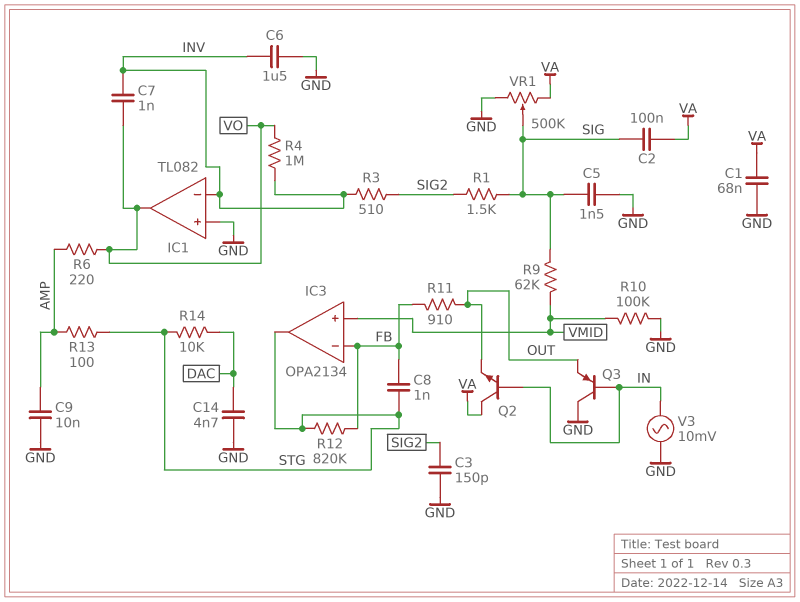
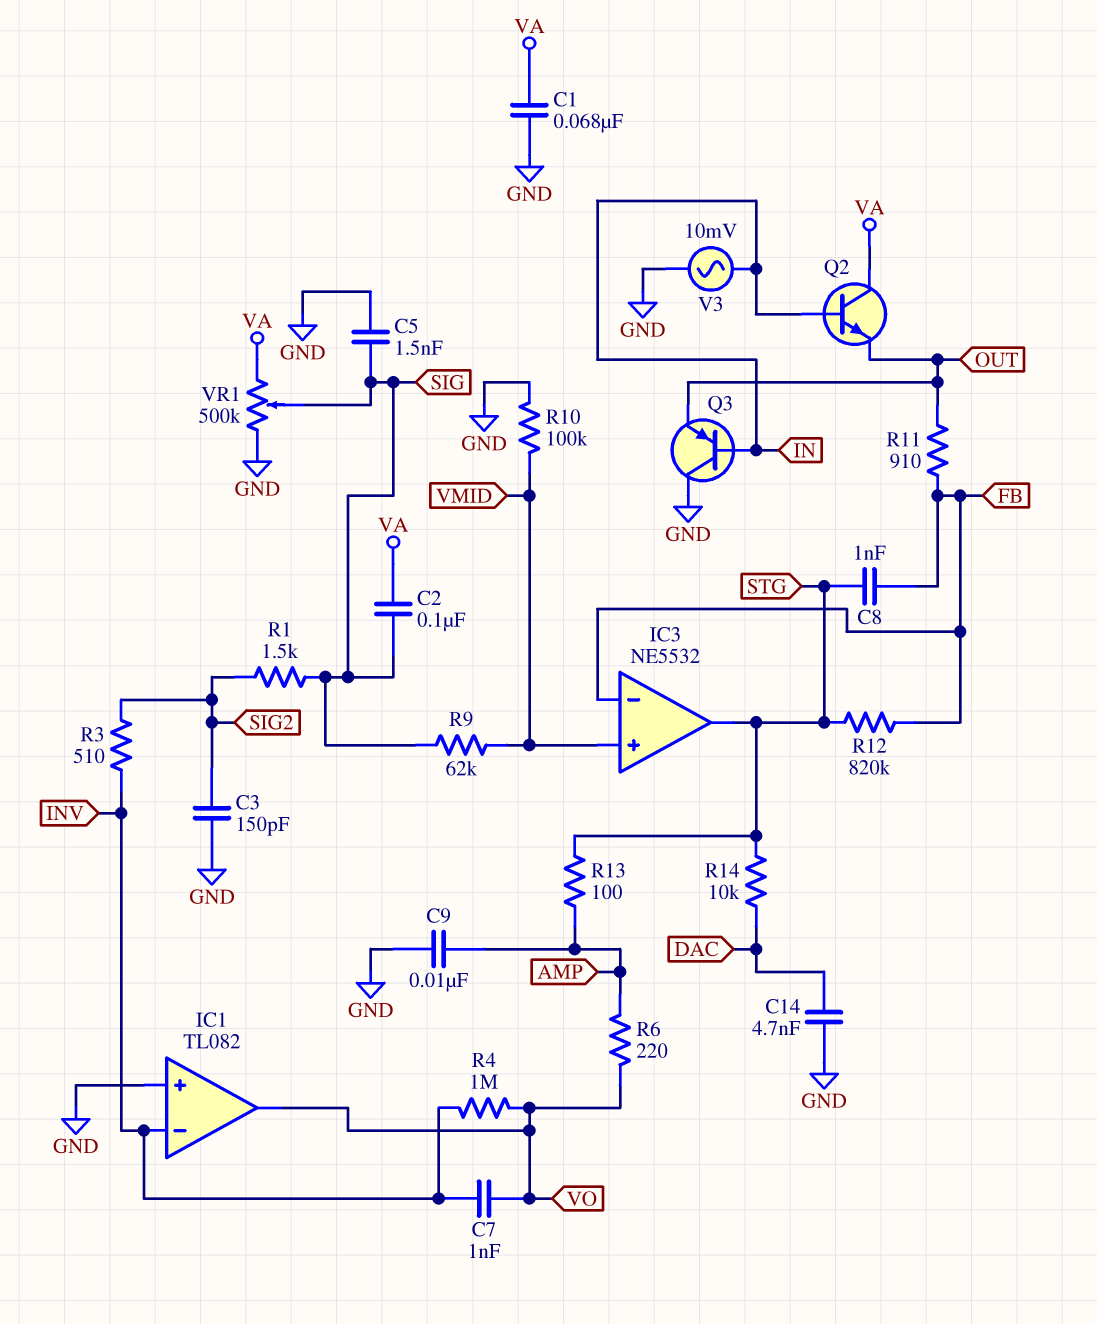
C6: 1.5uF (GND, INV) -> none
IC3: OPA2134 -> NE5532

